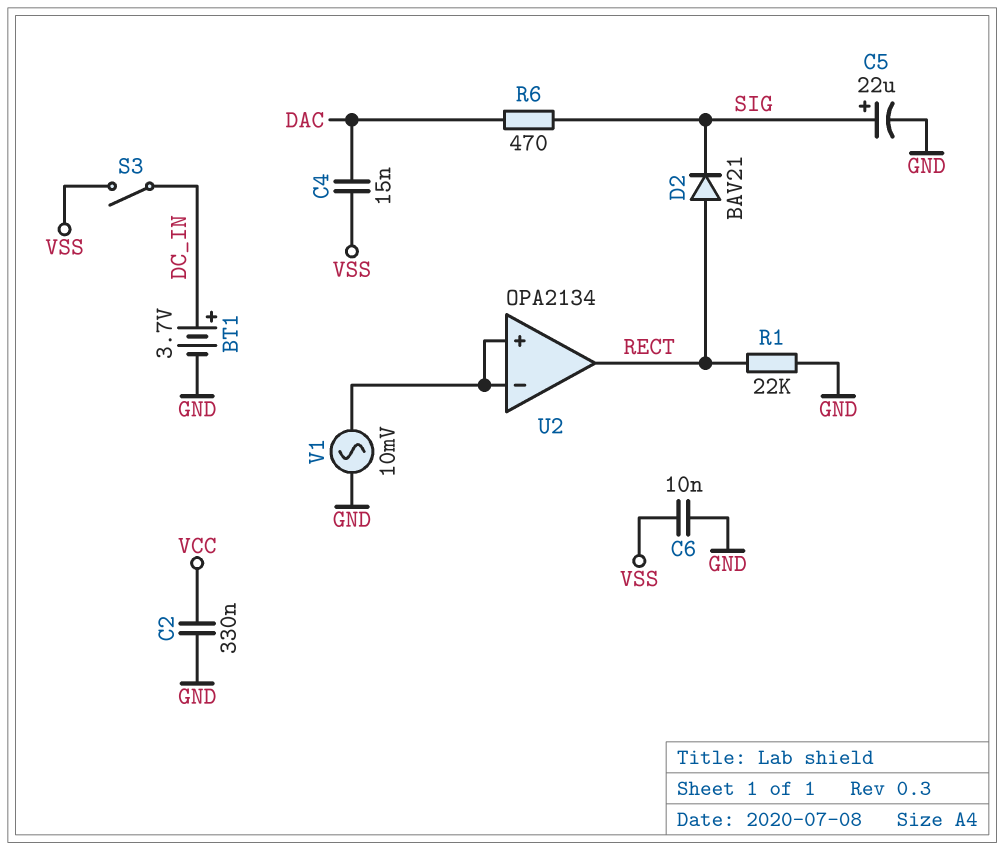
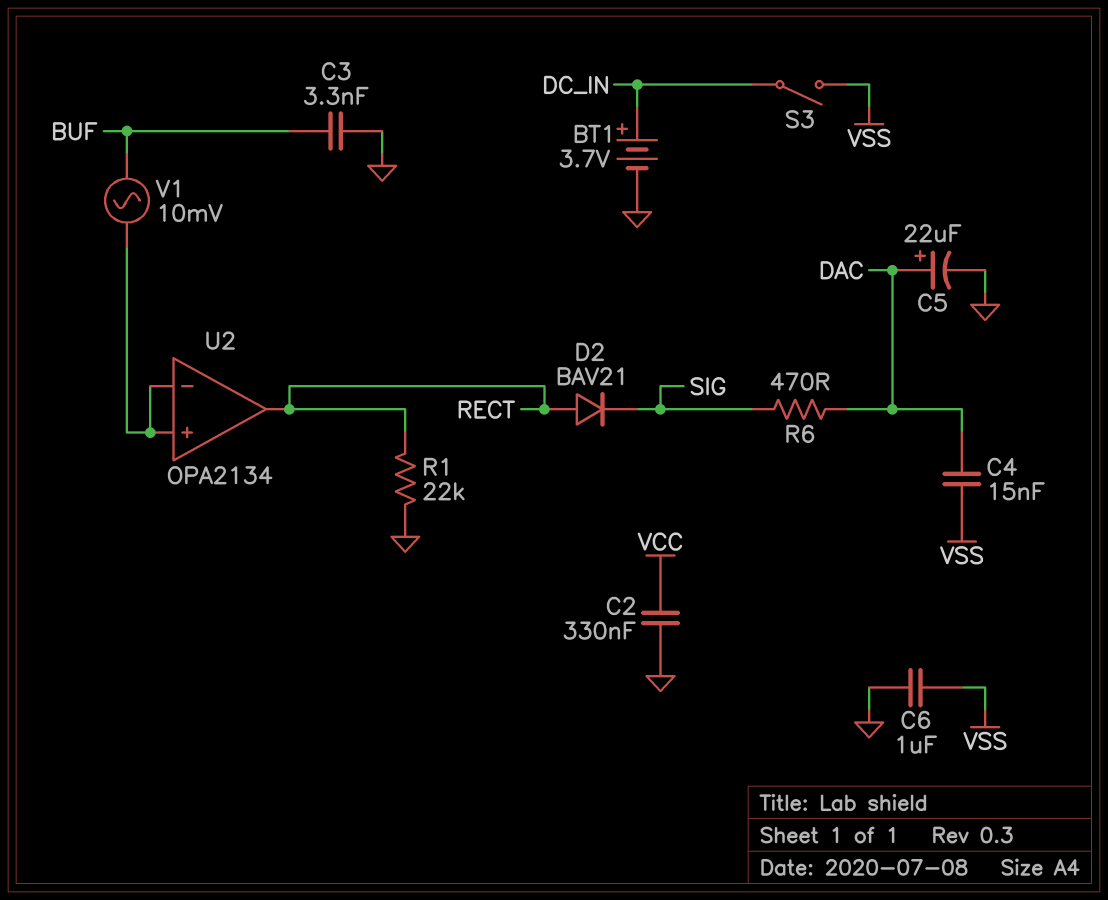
C3: none -> 3.3nF (BUF, GND)
C5: 22uF (plus SIG, minus GND) -> 22uF (plus DAC, minus GND)
C6: 10nF (GND, VSS) -> 1uF (GND, VSS)
V1: AC 10mV (GND, U2/in+) -> AC 10mV (BUF, U2/in+)

